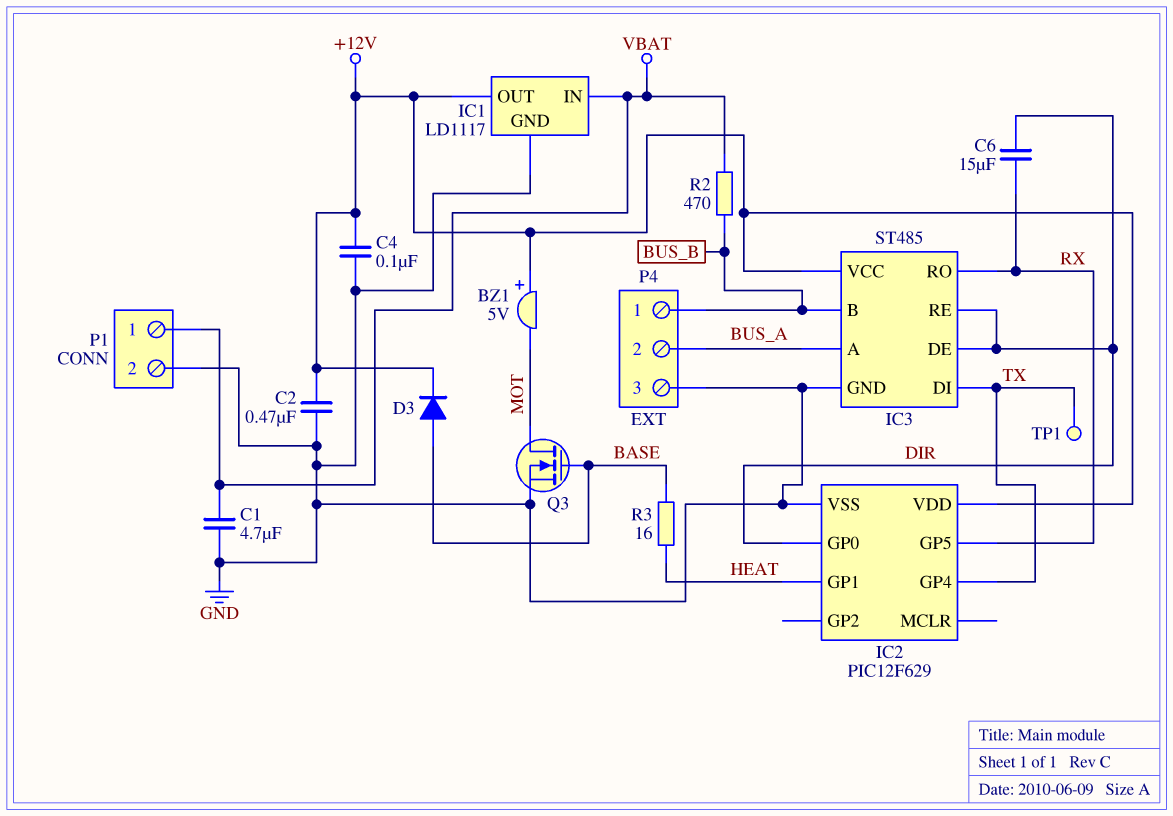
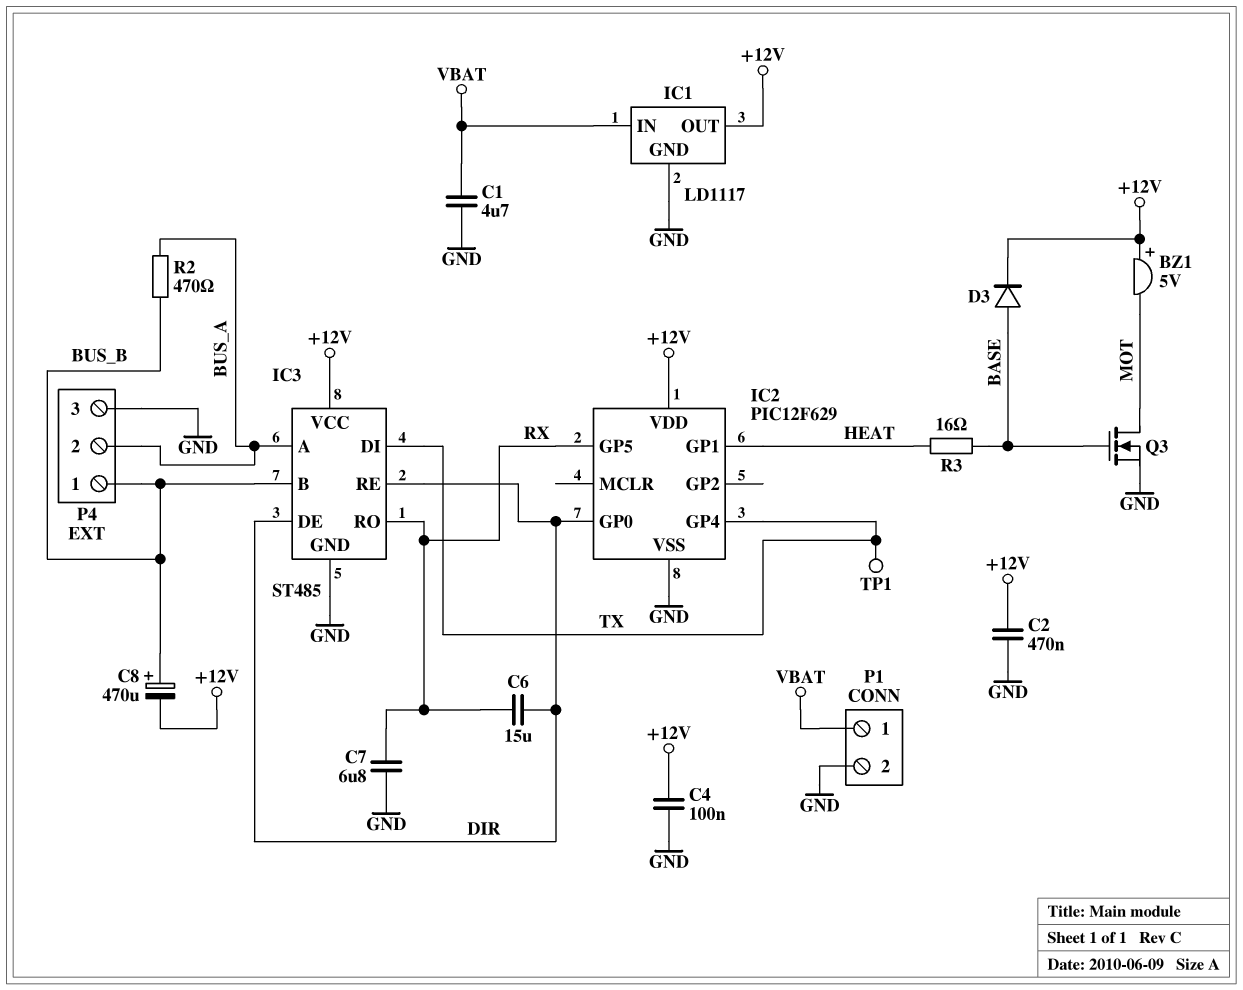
C7: none -> 6.8uF (GND, RX)
C8: none -> 470uF (plus BUS_B, minus +12V)
R2: 470 (BUS_B, VBAT) -> 470 (BUS_A, BUS_B)

